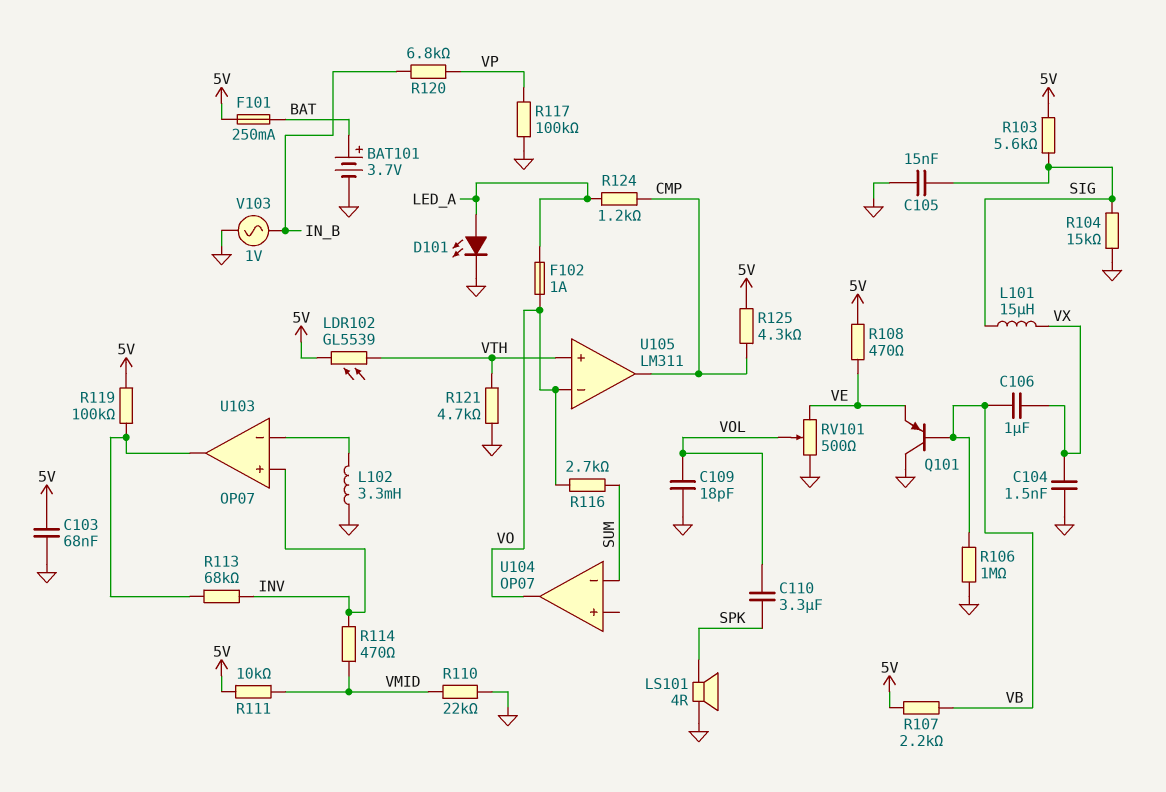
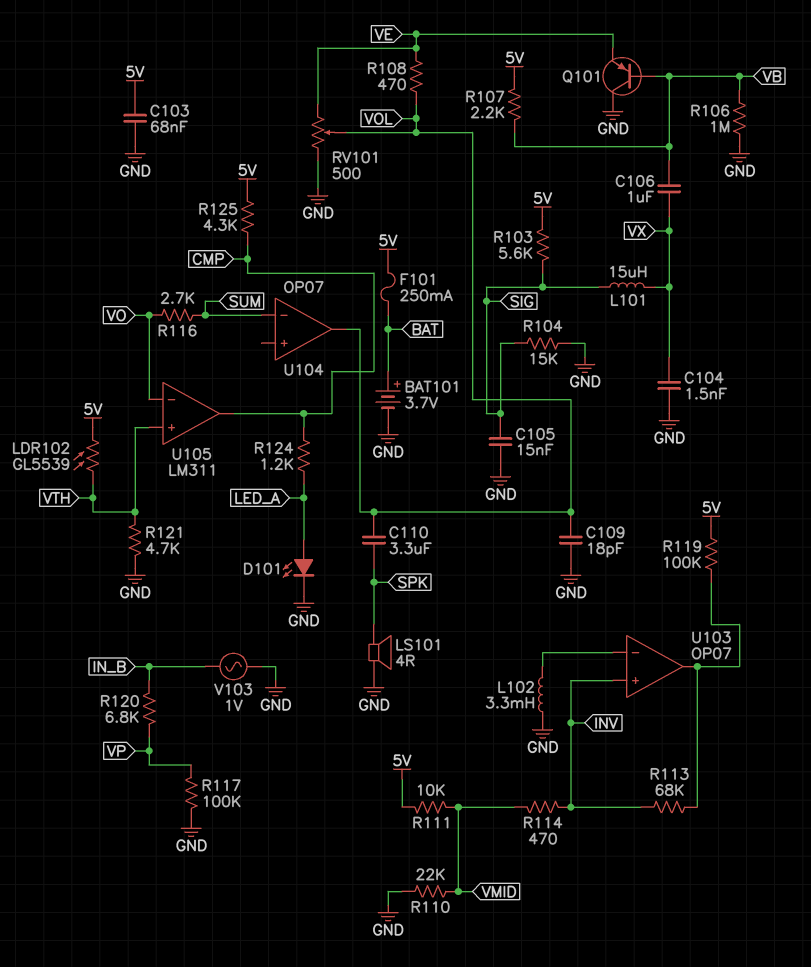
F102: 1A (LED_A, VO) -> none
R108: 470 (5V, VE) -> 470 (VE, VOL)
U104 pin out: VO -> VOL

